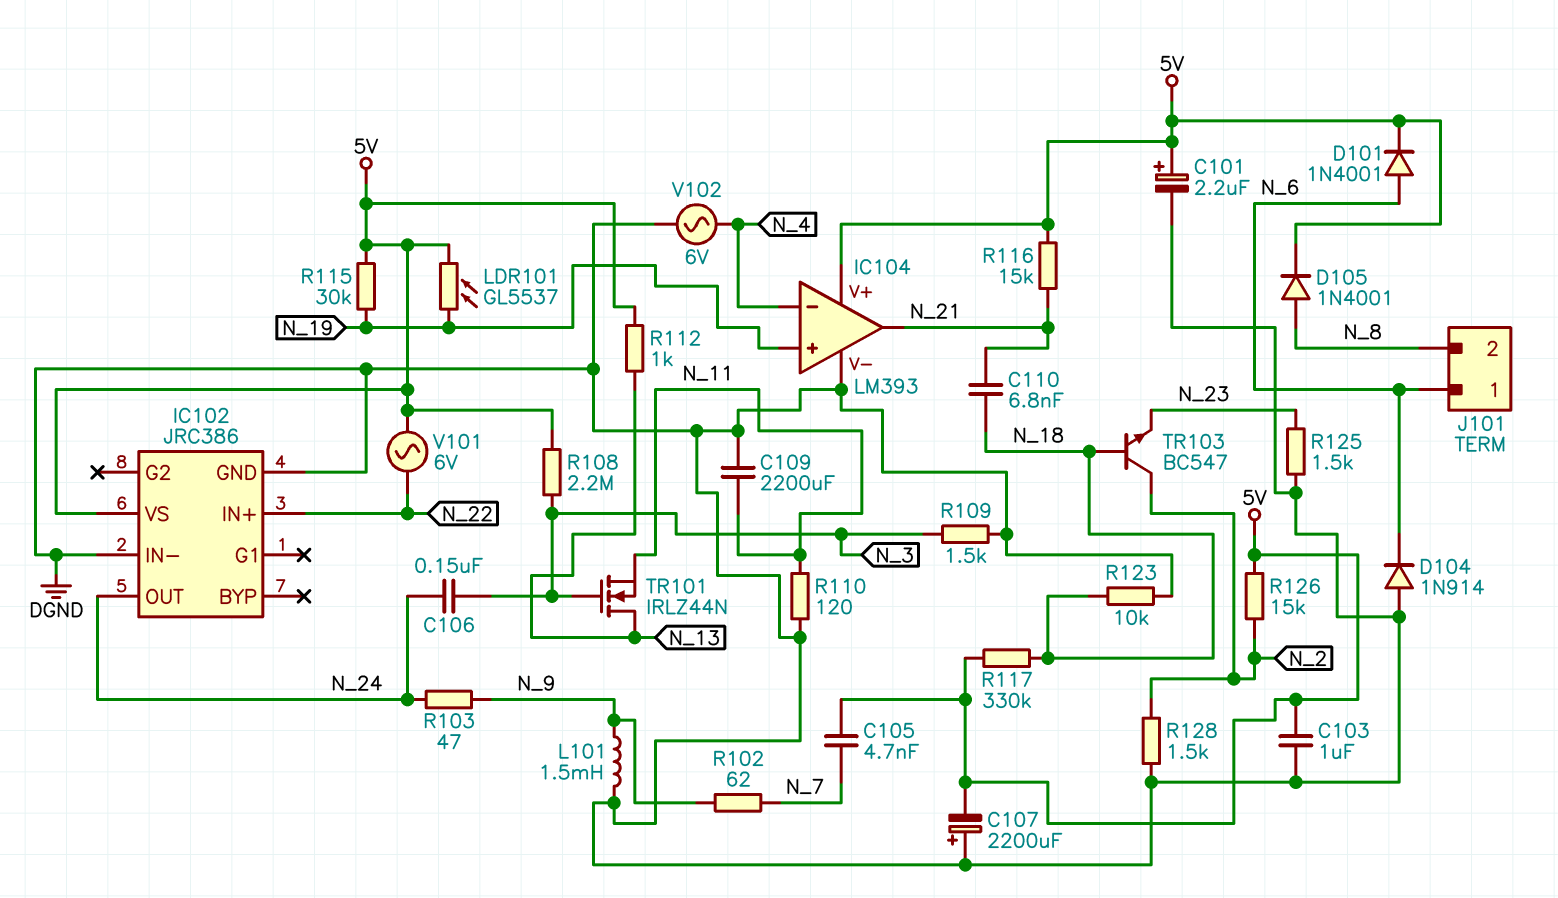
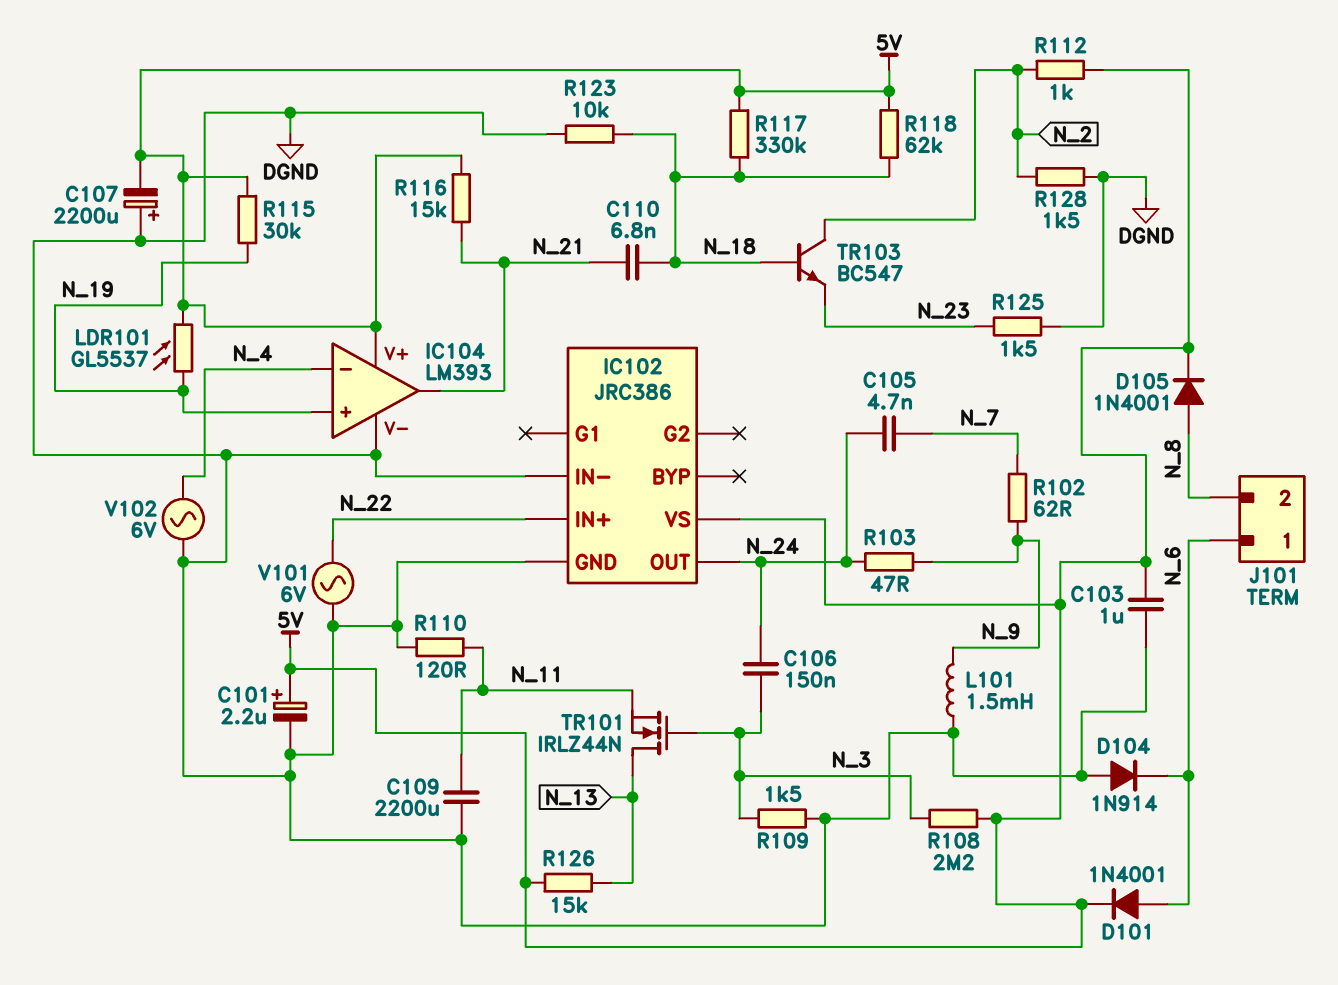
C105: 4.7nF (5V, N_7) -> 4.7nF (N_7, N_24)
R112: 1k (5V, N_13) -> 1k (5V, N_2)
R118: none -> 62k (5V, N_18)
R126: 15k (5V, N_2) -> 15k (5V, N_13)
V101: AC 6V (5V, N_22) -> AC 6V (DGND, N_22)

